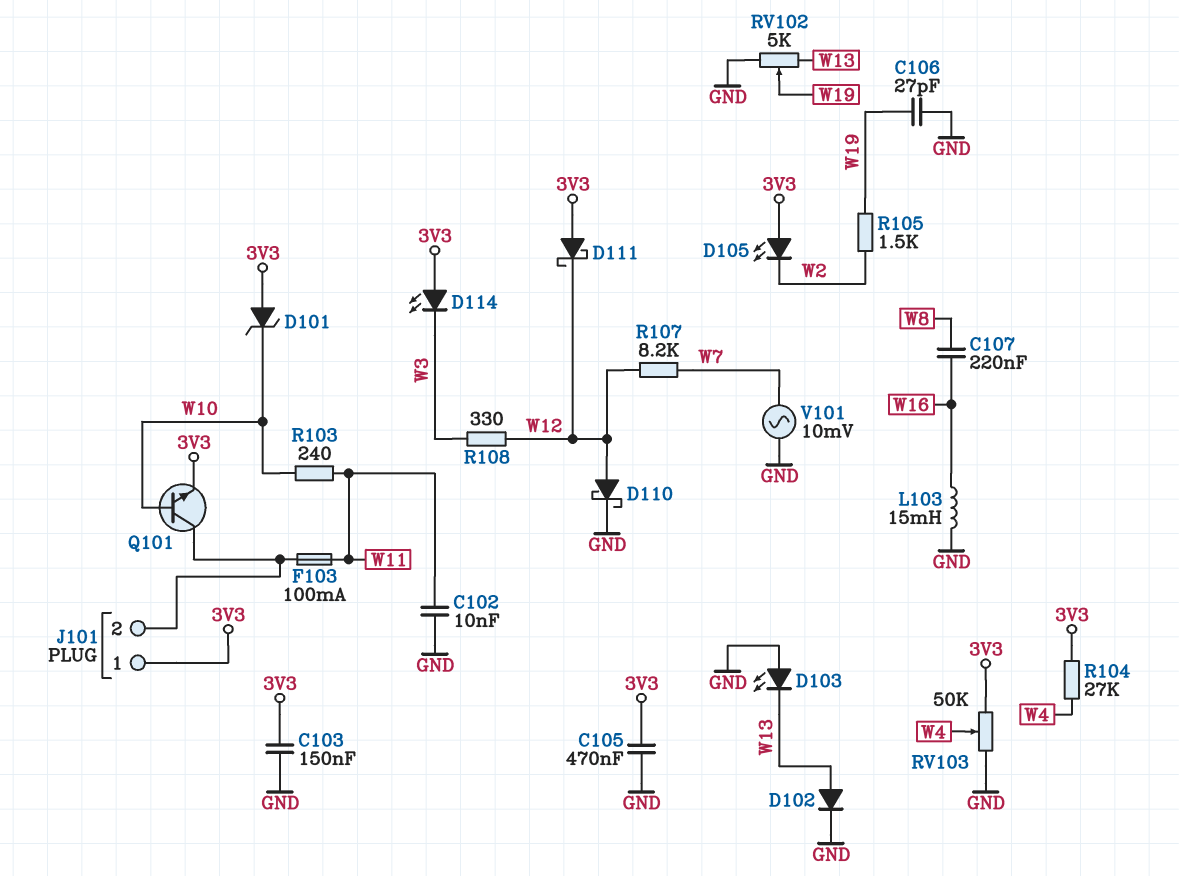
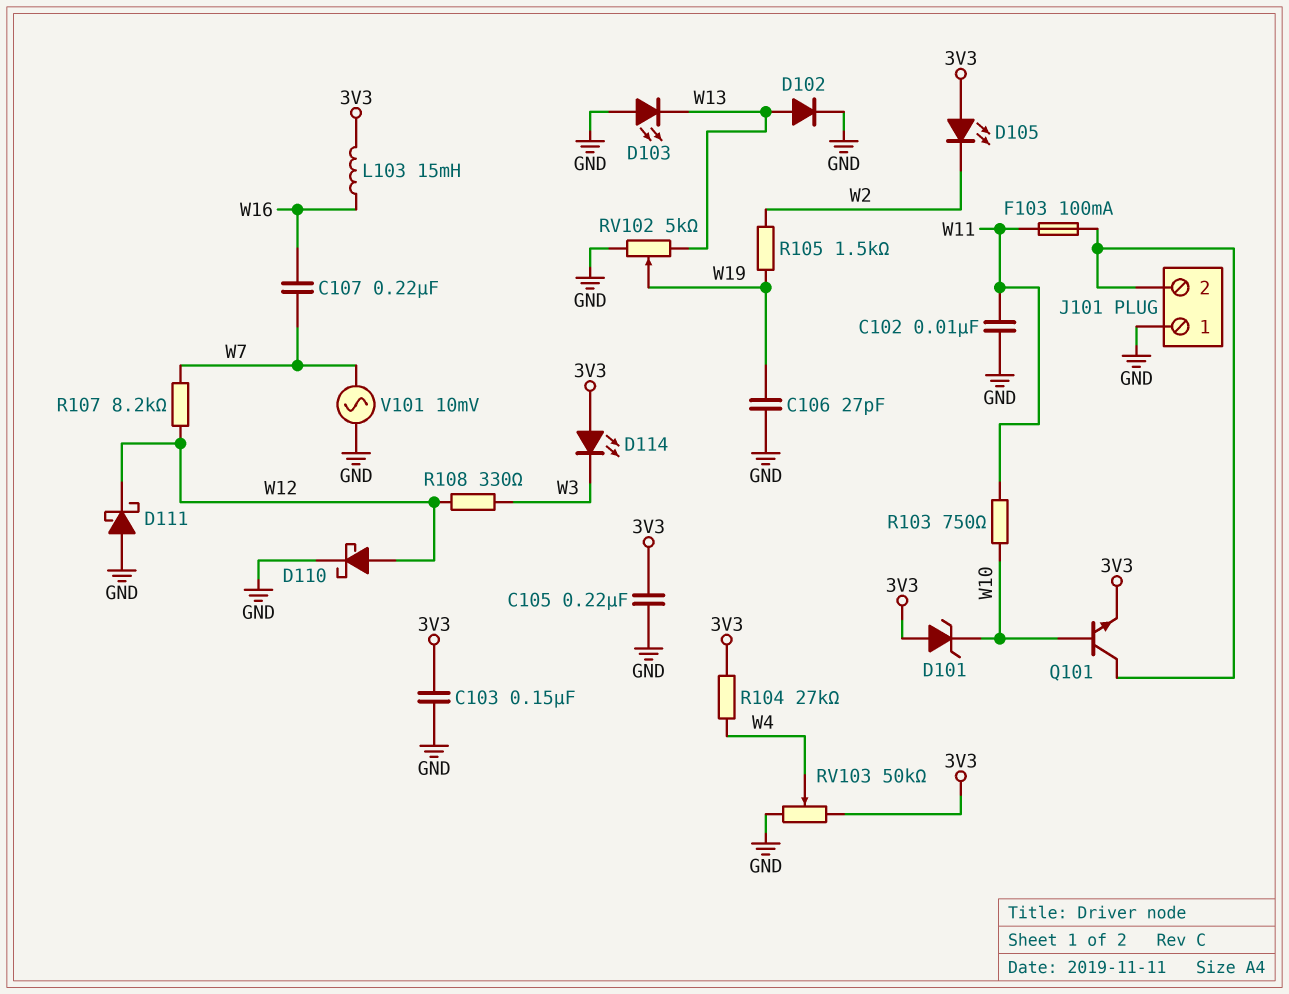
C105: 470nF (3V3, GND) -> 220nF (3V3, GND)
C107: 220nF (W8, W16) -> 220nF (W7, W16)
D111: schottky (A 3V3, K W12) -> schottky (A GND, K W12)
J101 pin 1: 3V3 -> GND
L103: 15mH (GND, W16) -> 15mH (3V3, W16)
R103: 240 (W10, W11) -> 750 (W10, W11)

